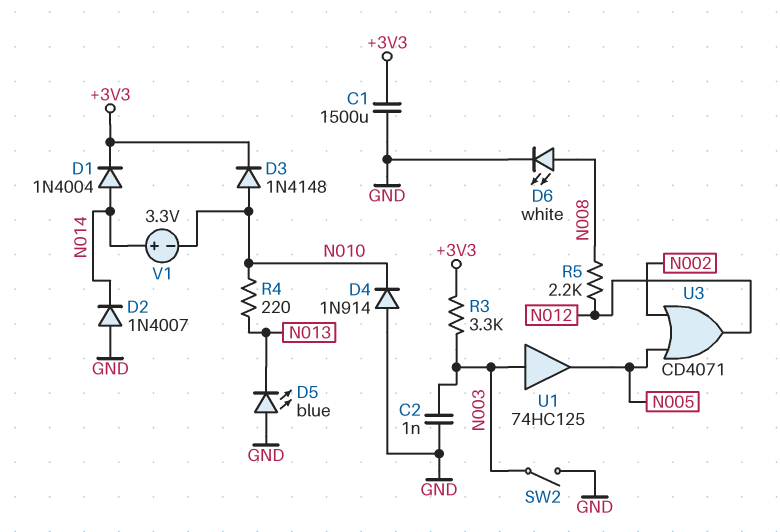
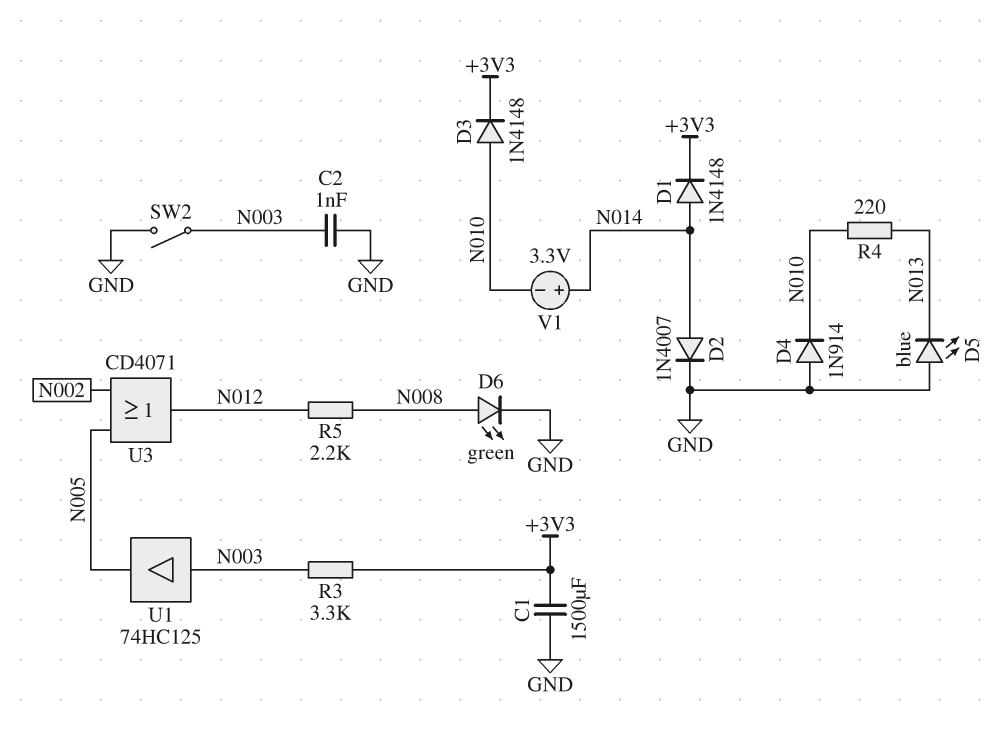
D1: diode 1N4004 (A N014, K +3V3) -> diode 1N4148 (A N014, K +3V3)
D2: diode 1N4007 (A GND, K N014) -> diode 1N4007 (A N014, K GND)
D6: LED white (A N008, K GND) -> LED green (A N008, K GND)

